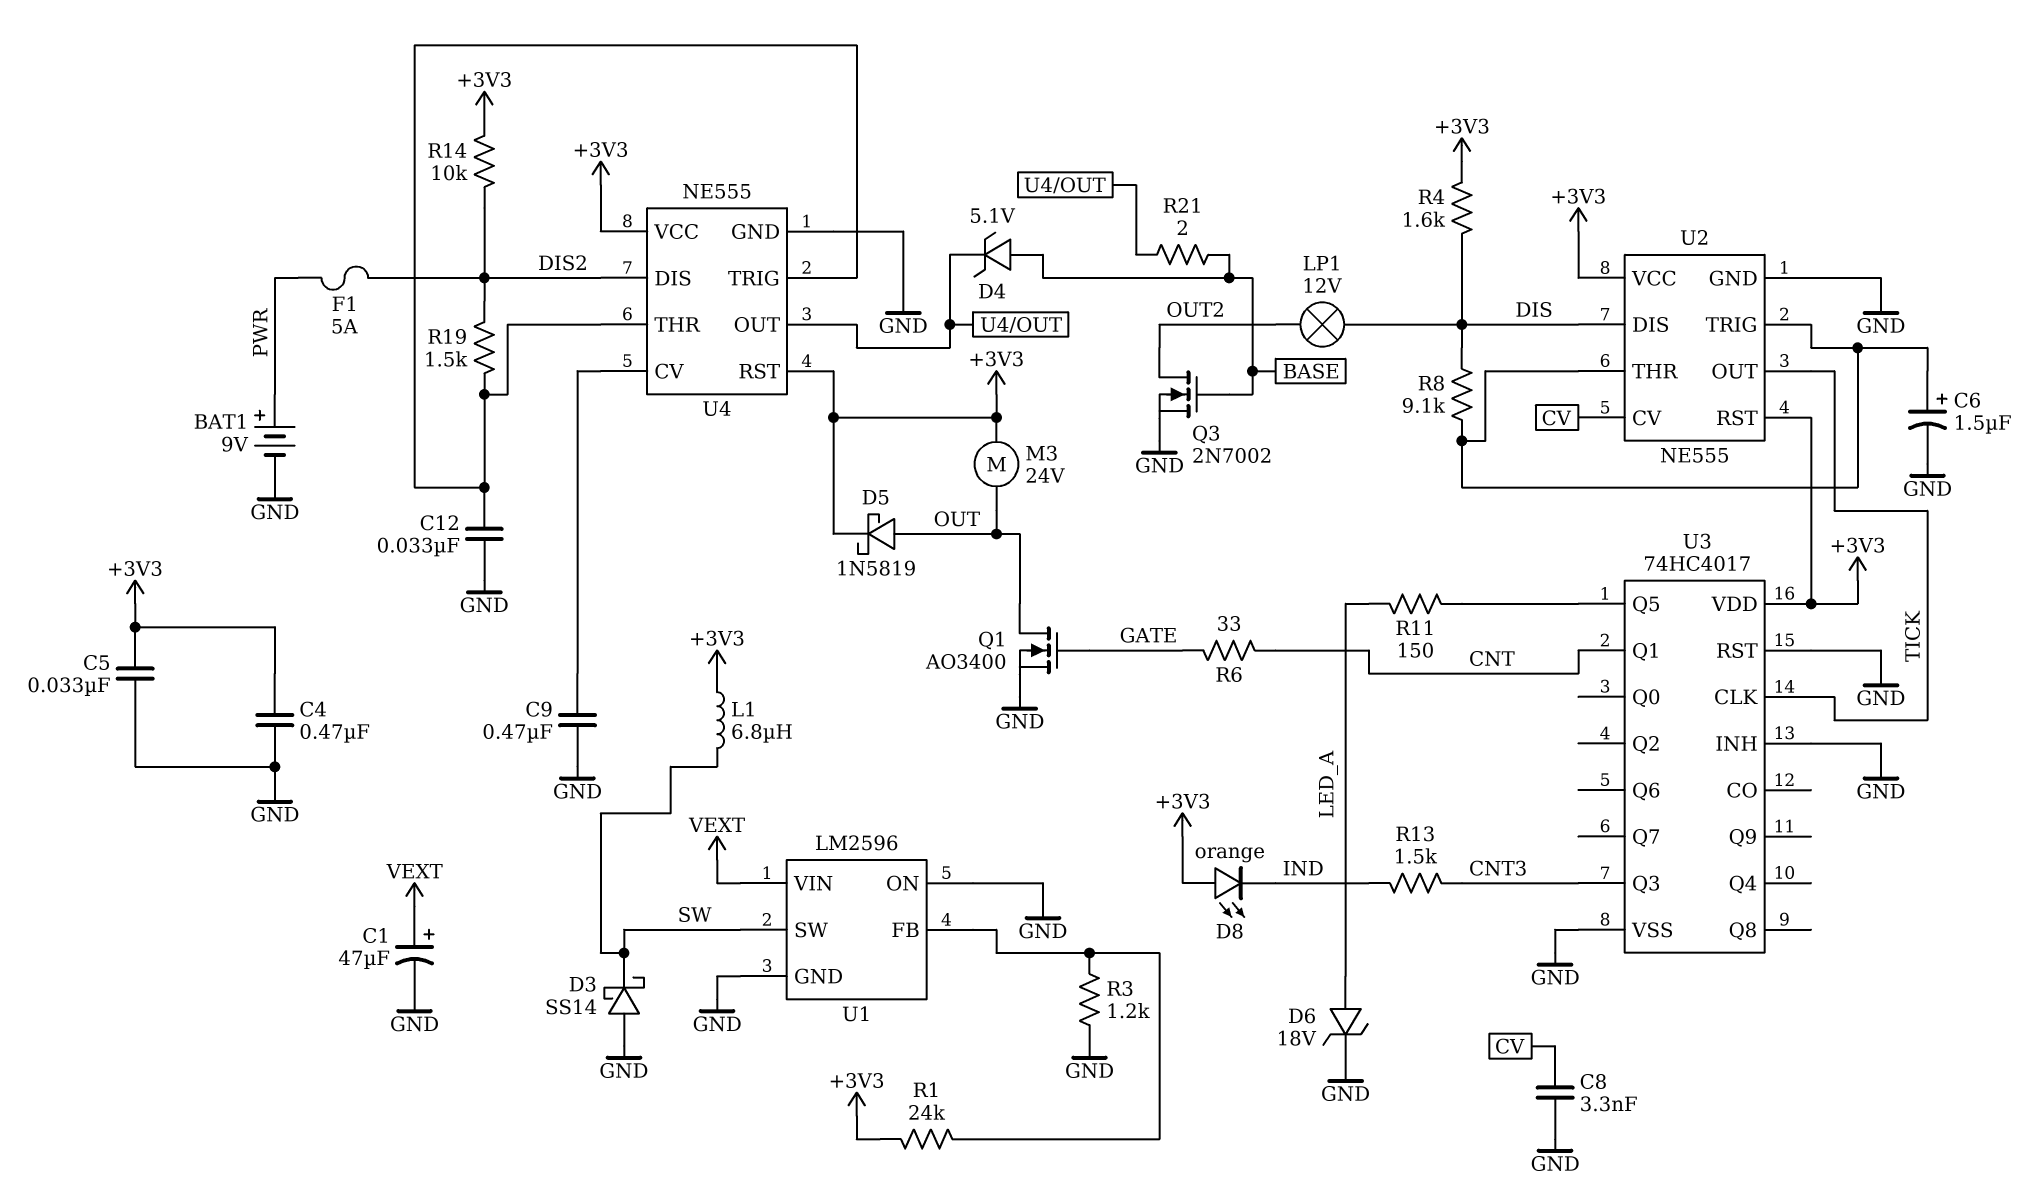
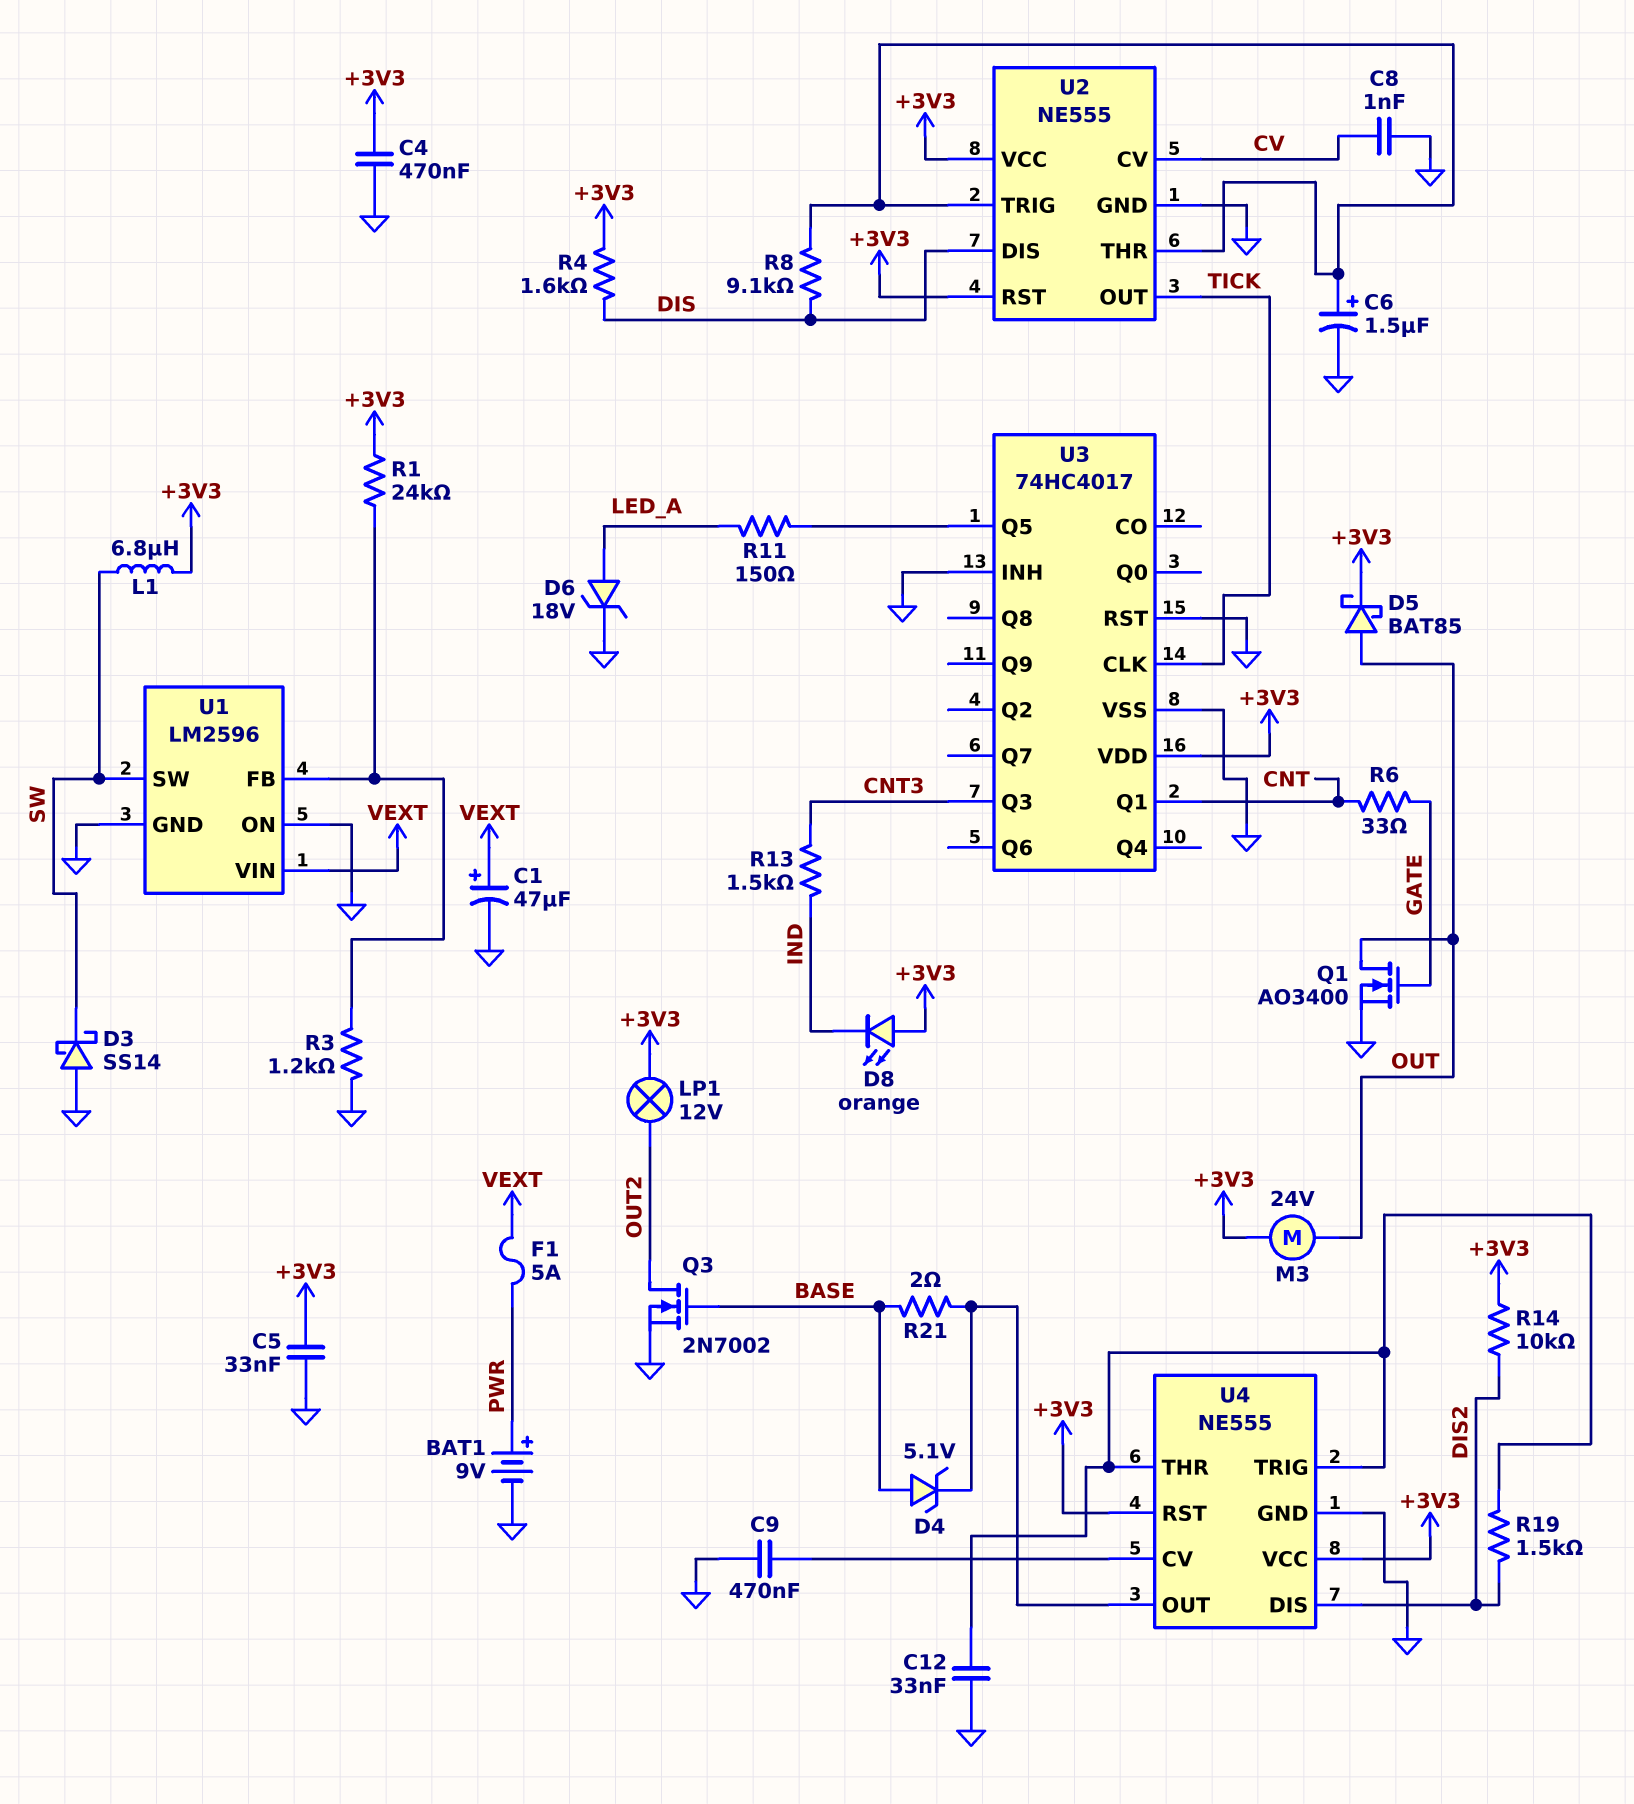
C8: 3.3nF (CV, GND) -> 1nF (CV, GND)
D5: schottky 1N5819 (A OUT, K +3V3) -> schottky BAT85 (A OUT, K +3V3)
F1: 5A (DIS2, PWR) -> 5A (PWR, VEXT)
LP1: lamp 12V (DIS, OUT2) -> lamp 12V (+3V3, OUT2)

